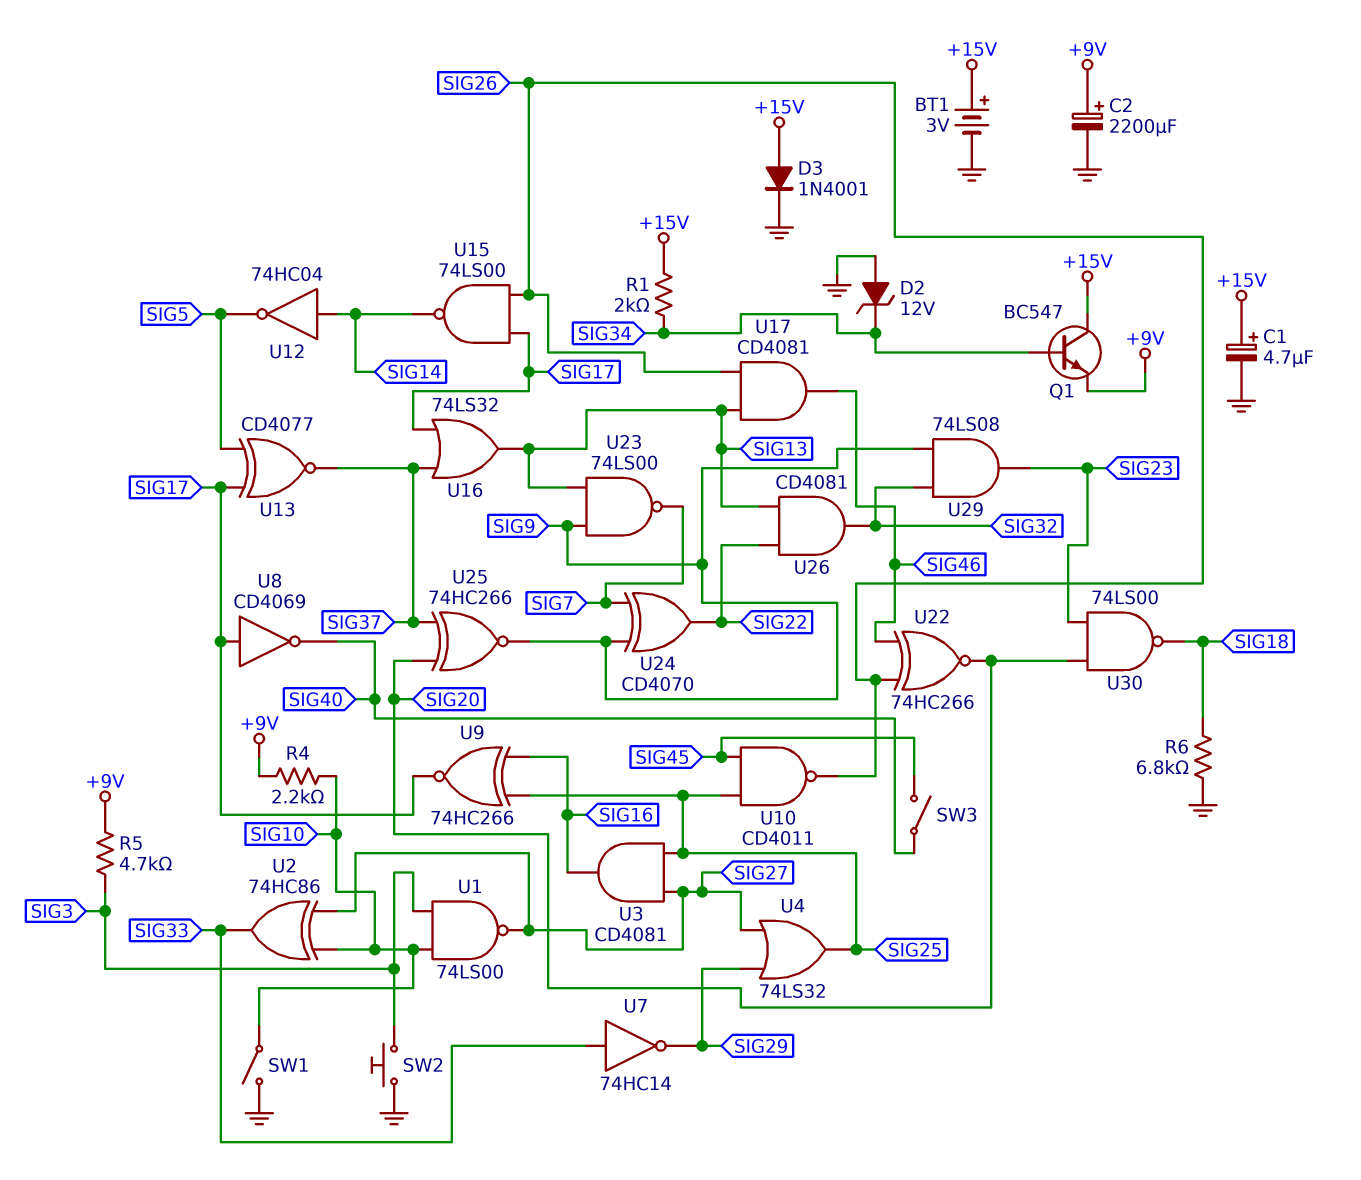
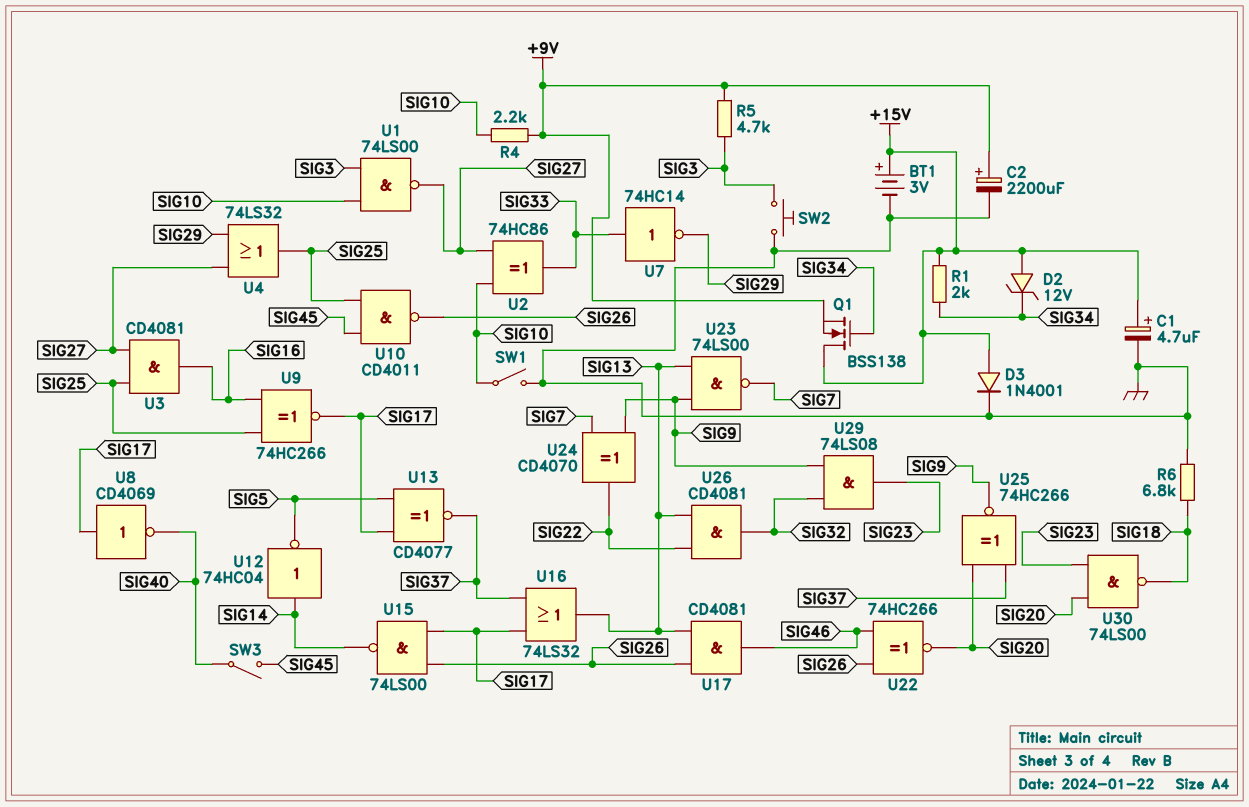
D2: zener 12V (A GND, K SIG34) -> zener 12V (A +15V, K SIG34)
Q1: NPN BC547 (B SIG34, C +15V, E +9V) -> NMOS BSS138 (G SIG34, D +15V, S +9V)

